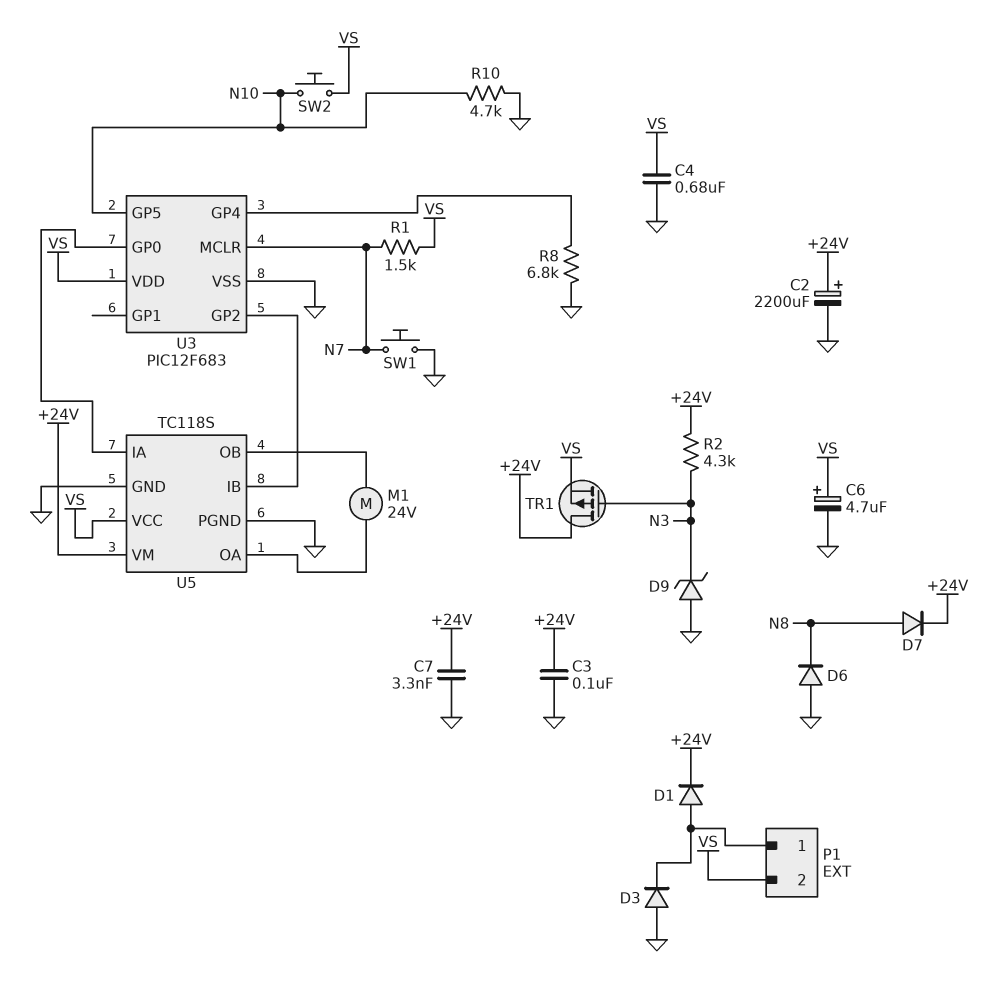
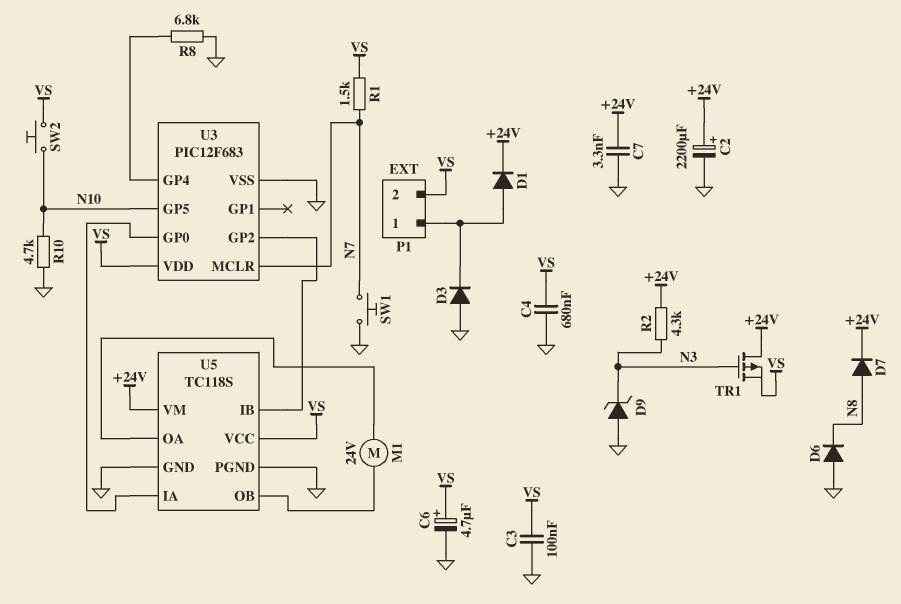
C3: 100nF (+24V, GND) -> 100nF (GND, VS)

